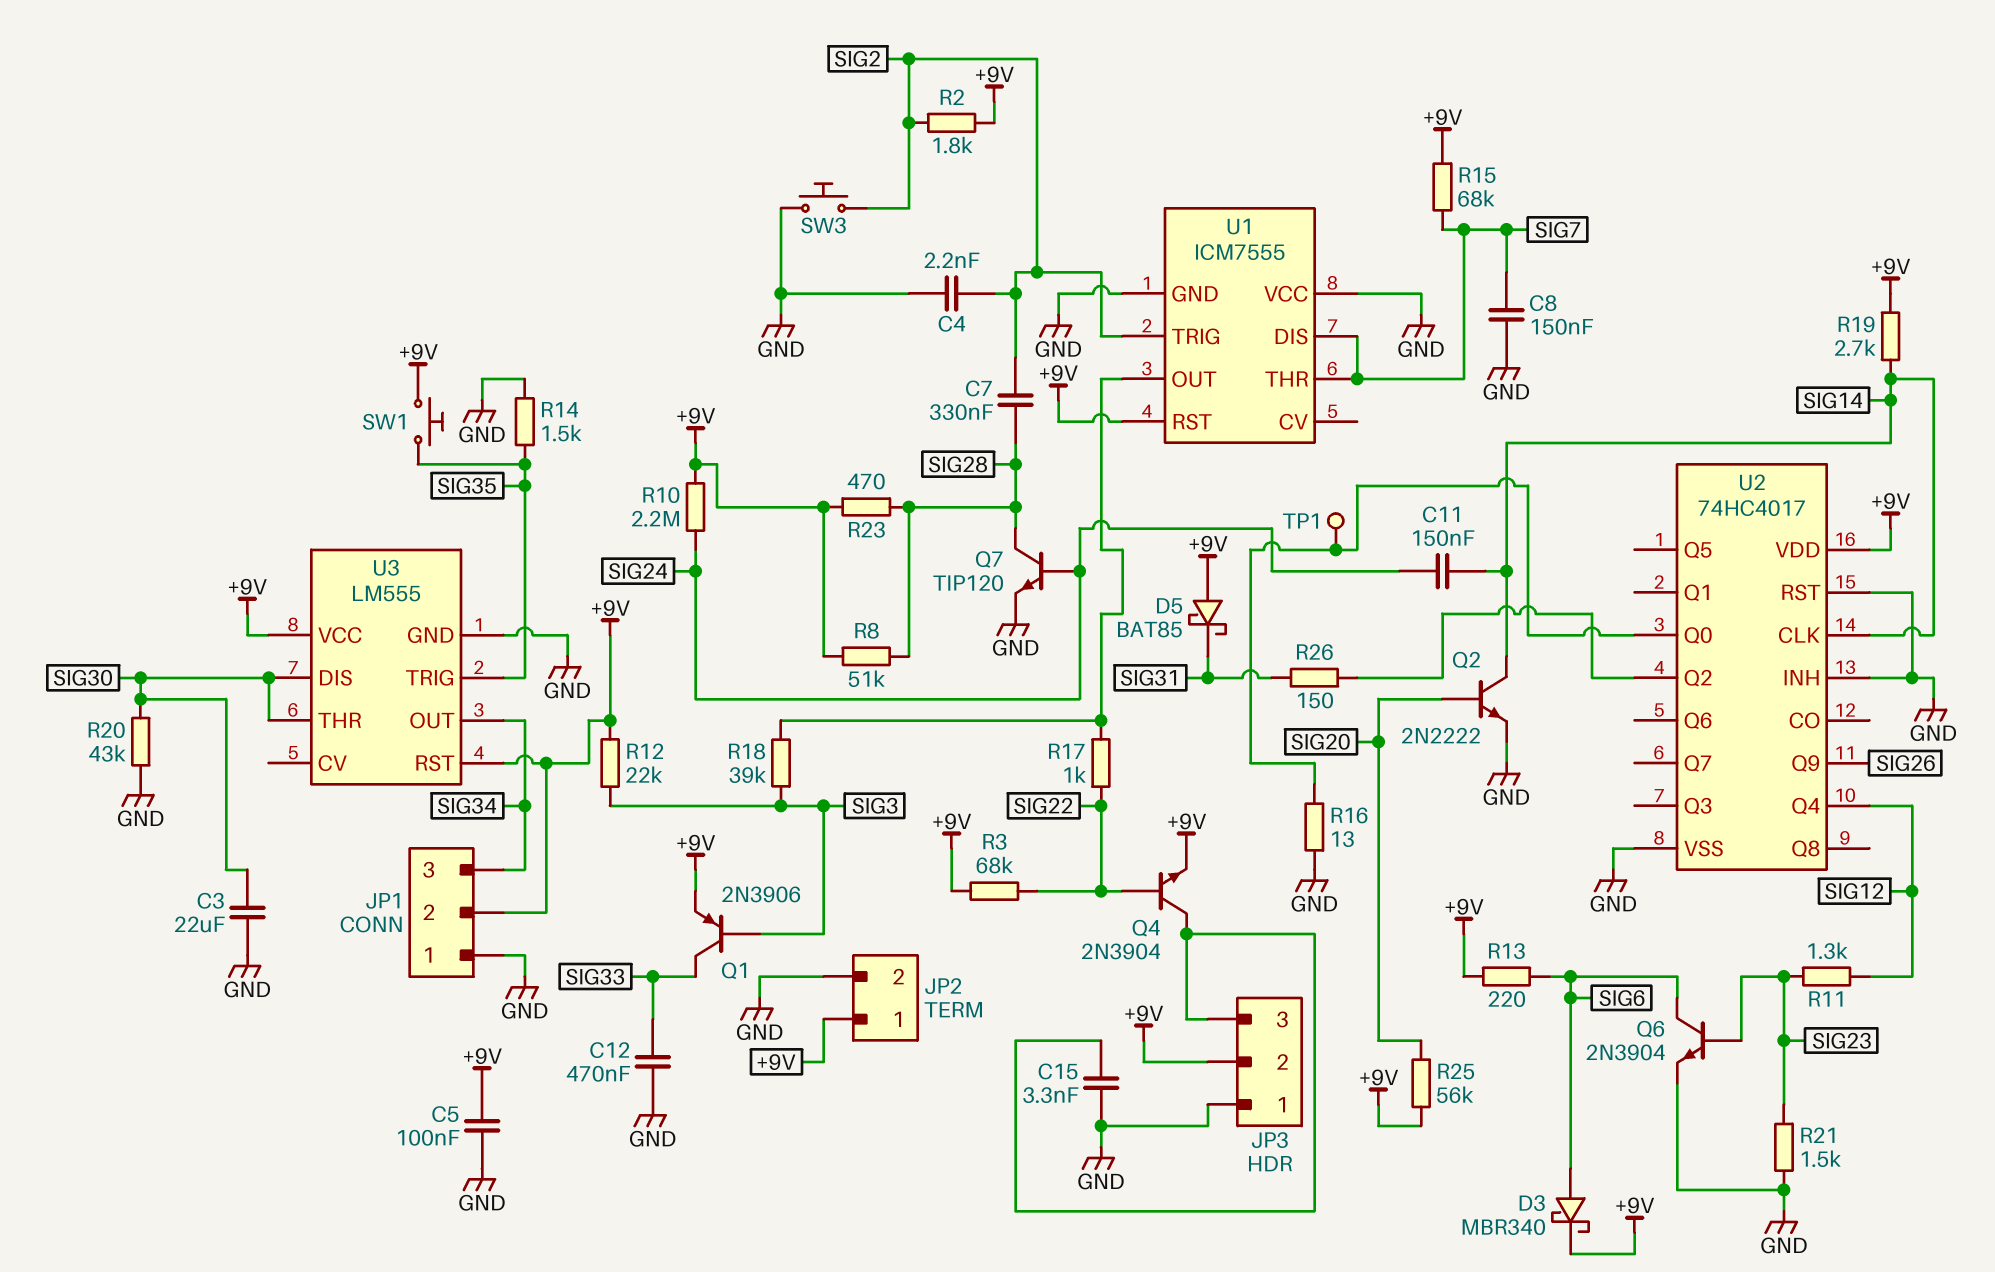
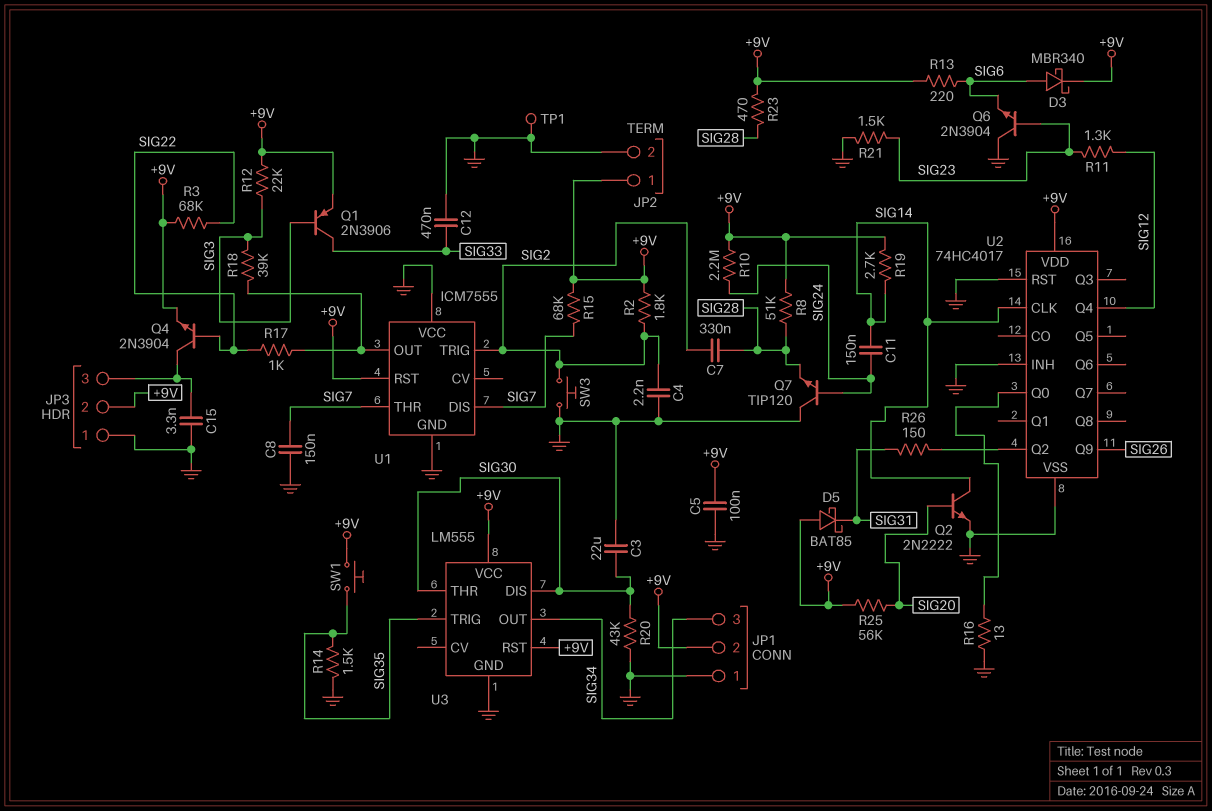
Q6: NPN 2N3904 (B SIG23, C SIG6, E GND) -> NPN 2N3904 (B SIG23, C GND, E SIG6)
Q7: NPN TIP120 (B SIG24, C SIG28, E GND) -> NPN TIP120 (B SIG24, C GND, E SIG28)
TP1: test point (U2/Q0) -> test point (GND)

